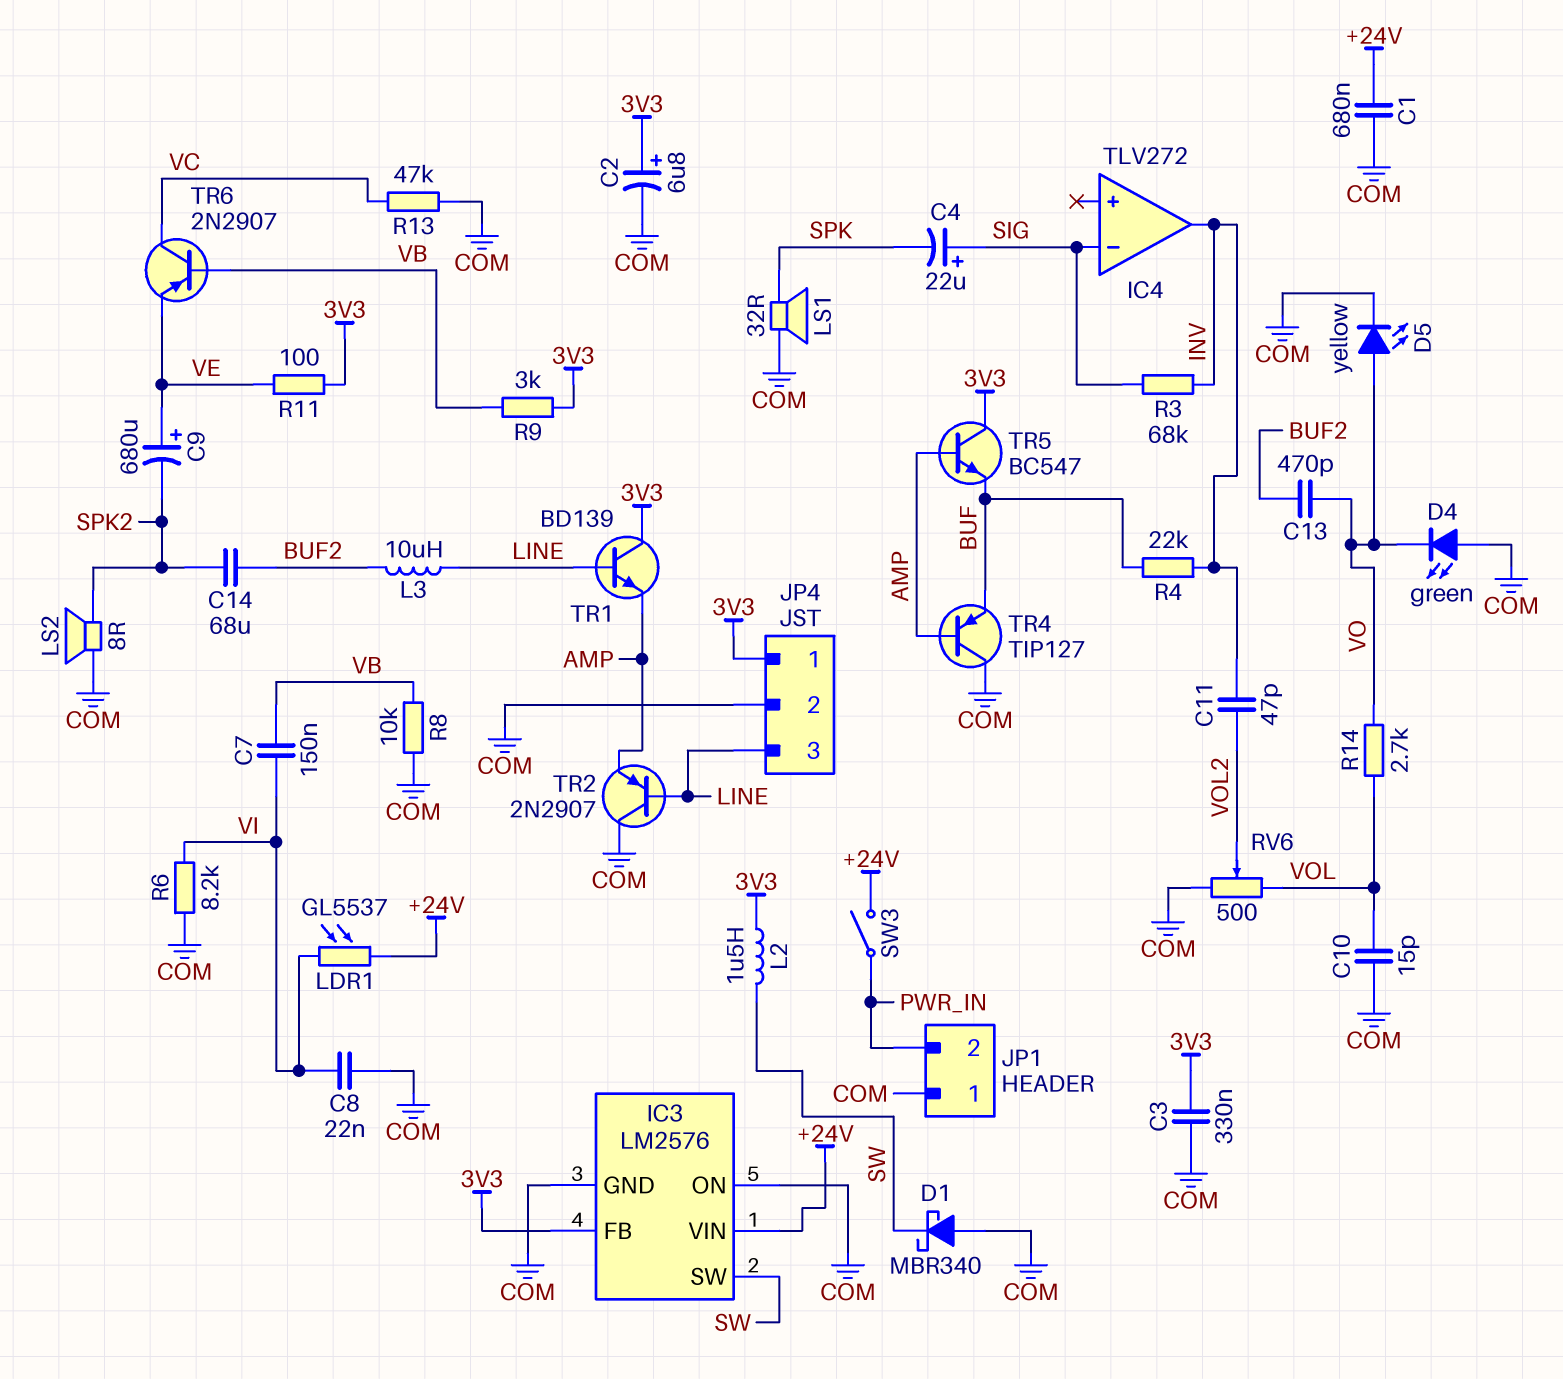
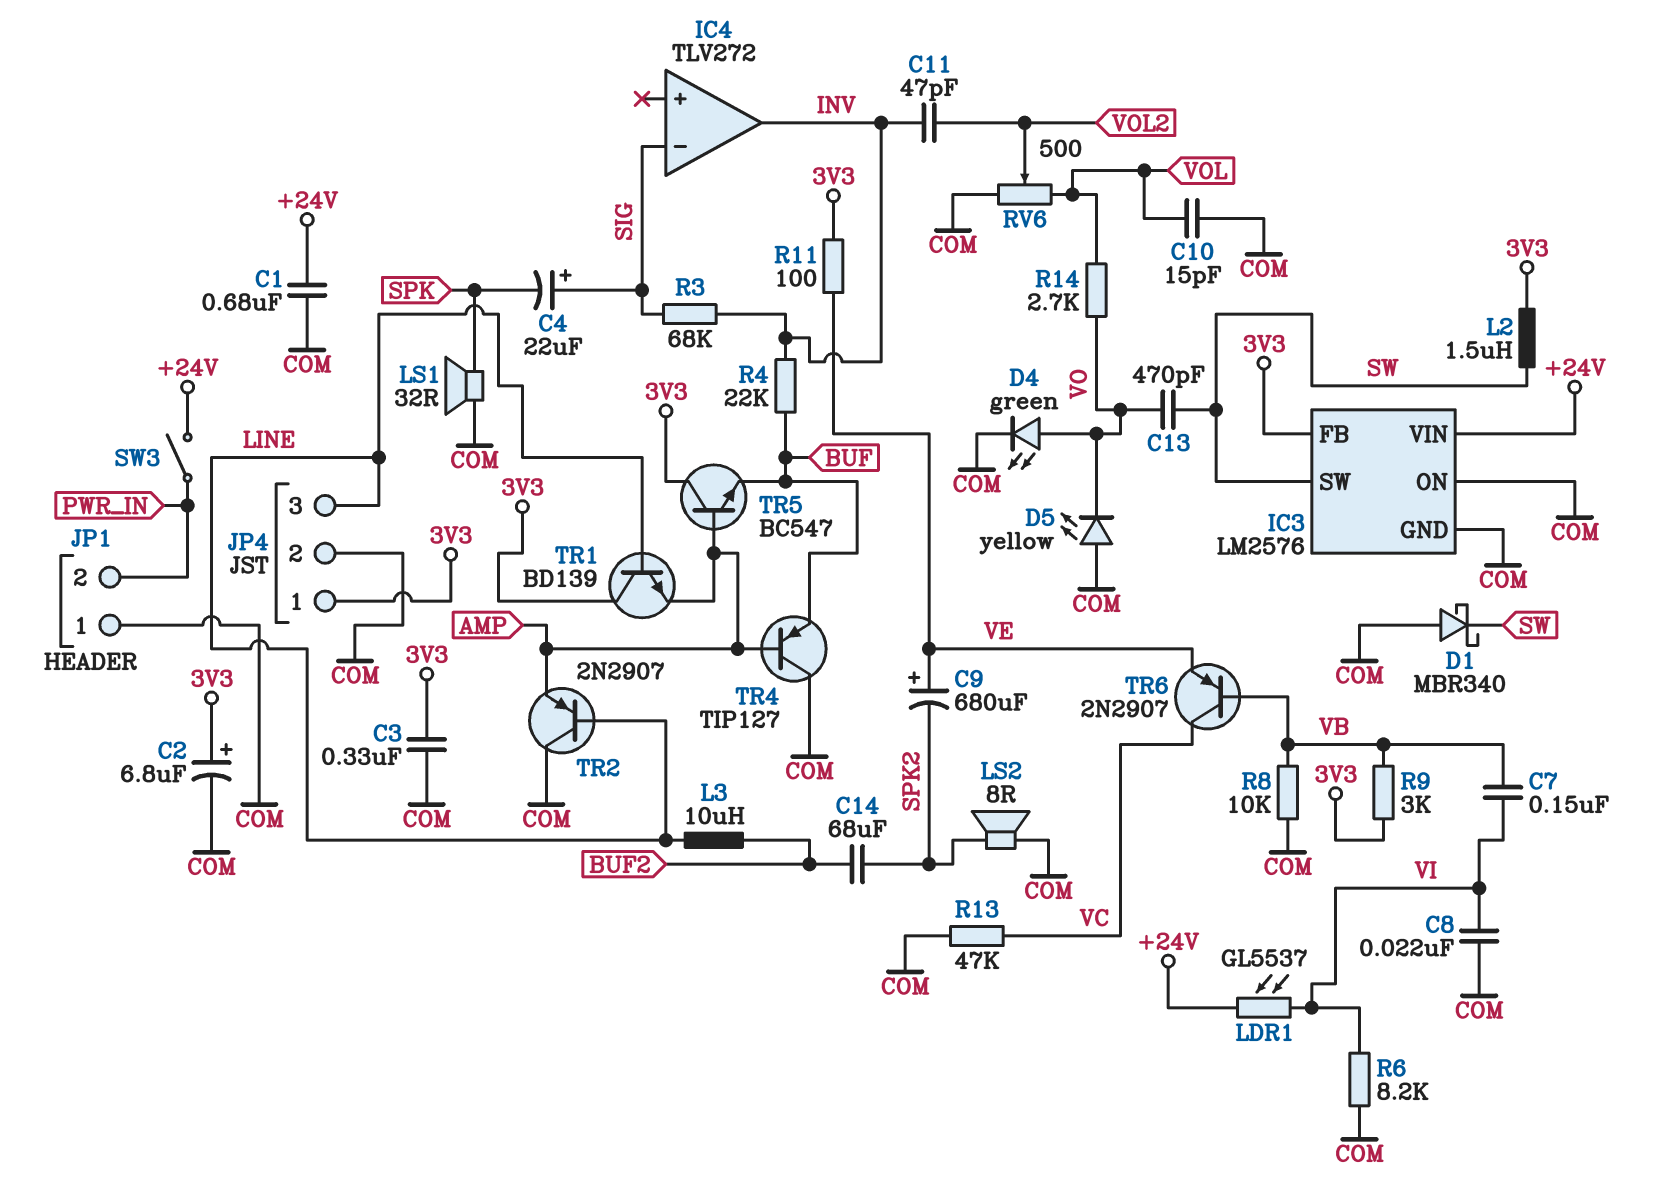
C13: 470pF (BUF2, VO) -> 470pF (SW, VO)
D4: LED green (A COM, K VO) -> LED green (A VO, K COM)
D5: LED yellow (A VO, K COM) -> LED yellow (A COM, K VO)

